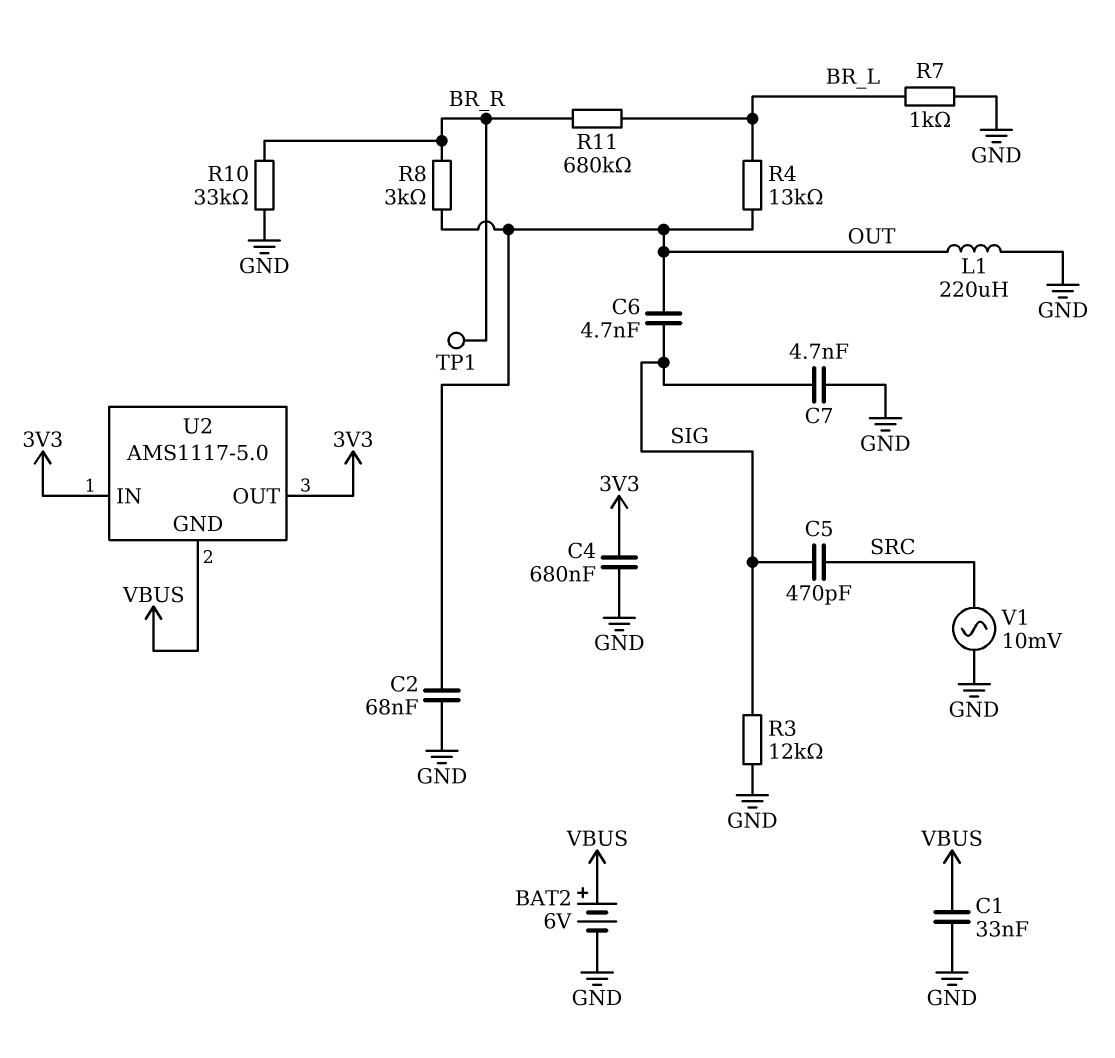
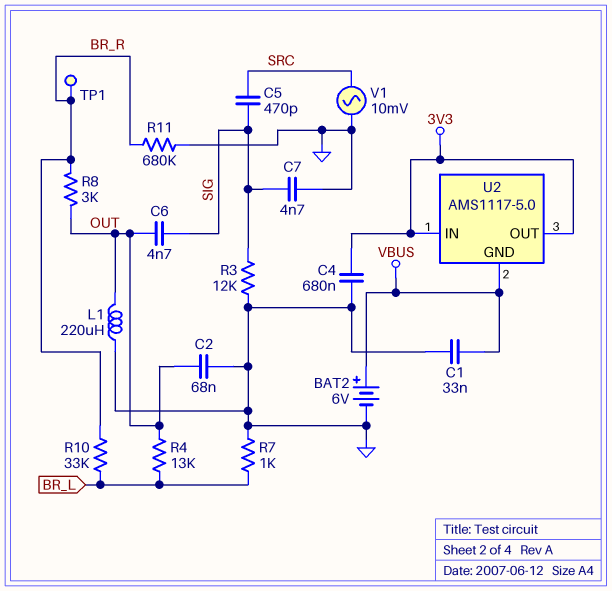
R10: 33k (BR_R, GND) -> 33k (BR_L, BR_R)
R11: 680k (BR_L, BR_R) -> 680k (BR_R, GND)

